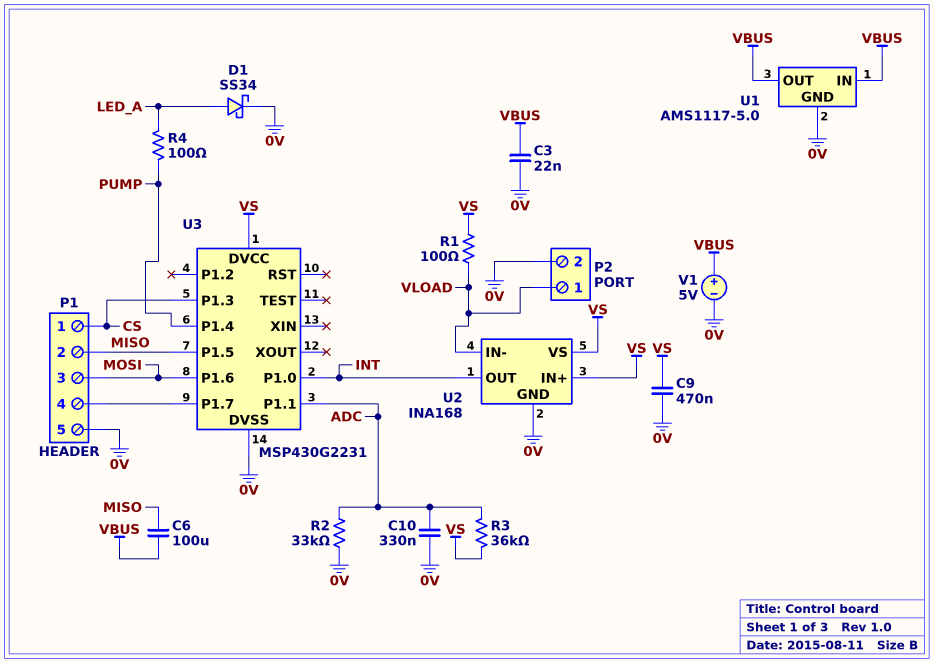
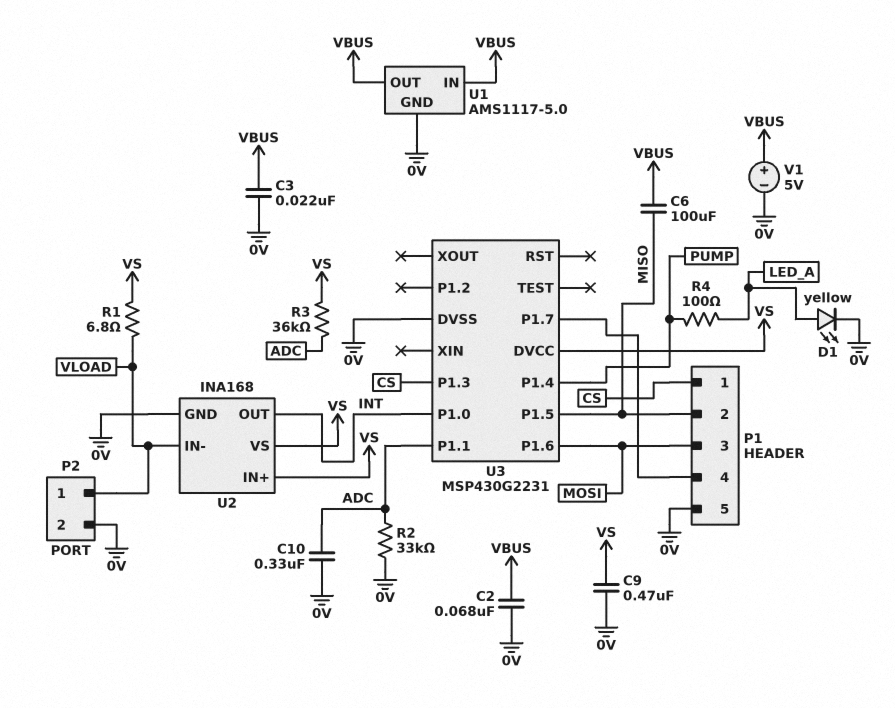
C2: none -> 68nF (0V, VBUS)
D1: schottky SS34 (A LED_A, K 0V) -> LED yellow (A LED_A, K 0V)
R1: 100 (VLOAD, VS) -> 6.8 (VLOAD, VS)

